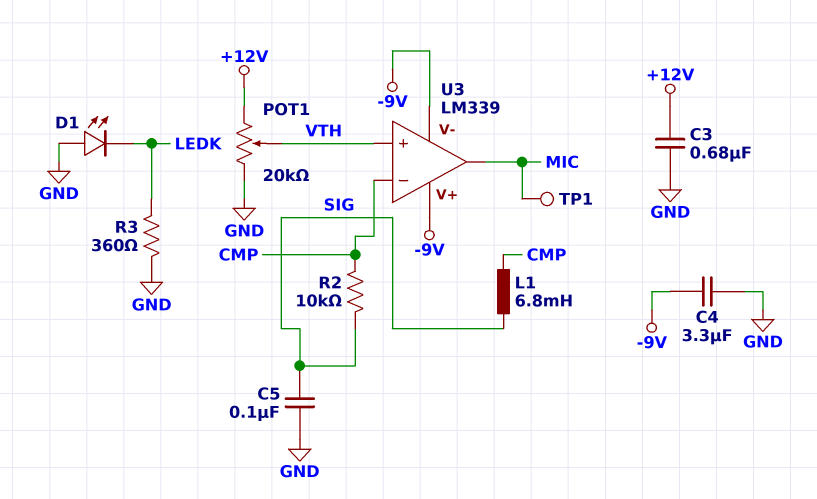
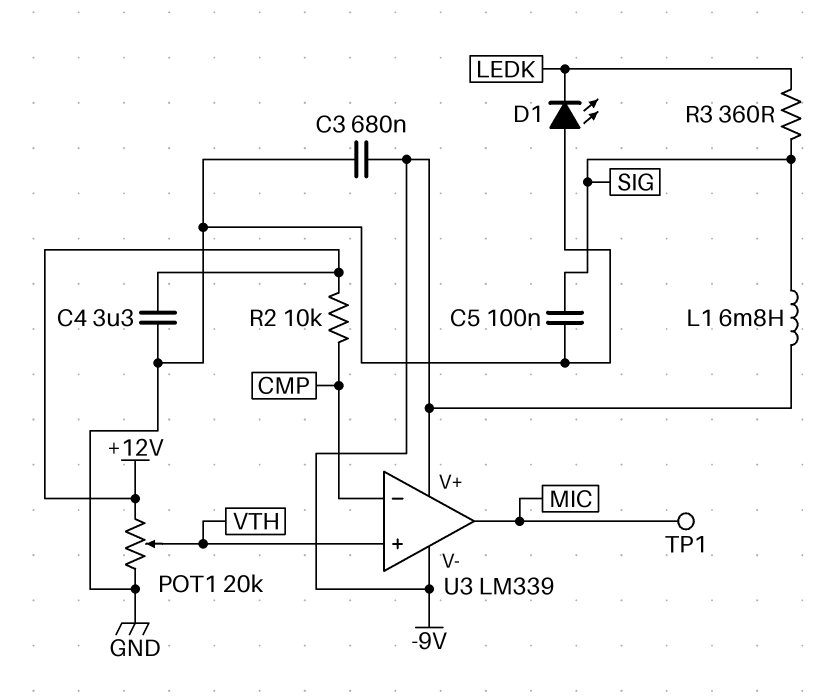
C3: 680nF (+12V, GND) -> 680nF (-9V, GND)
C4: 3.3uF (-9V, GND) -> 3.3uF (+12V, GND)
L1: 6.8mH (CMP, SIG) -> 6.8mH (-9V, SIG)
R2: 10k (CMP, SIG) -> 10k (+12V, CMP)
R3: 360 (GND, LEDK) -> 360 (LEDK, SIG)

